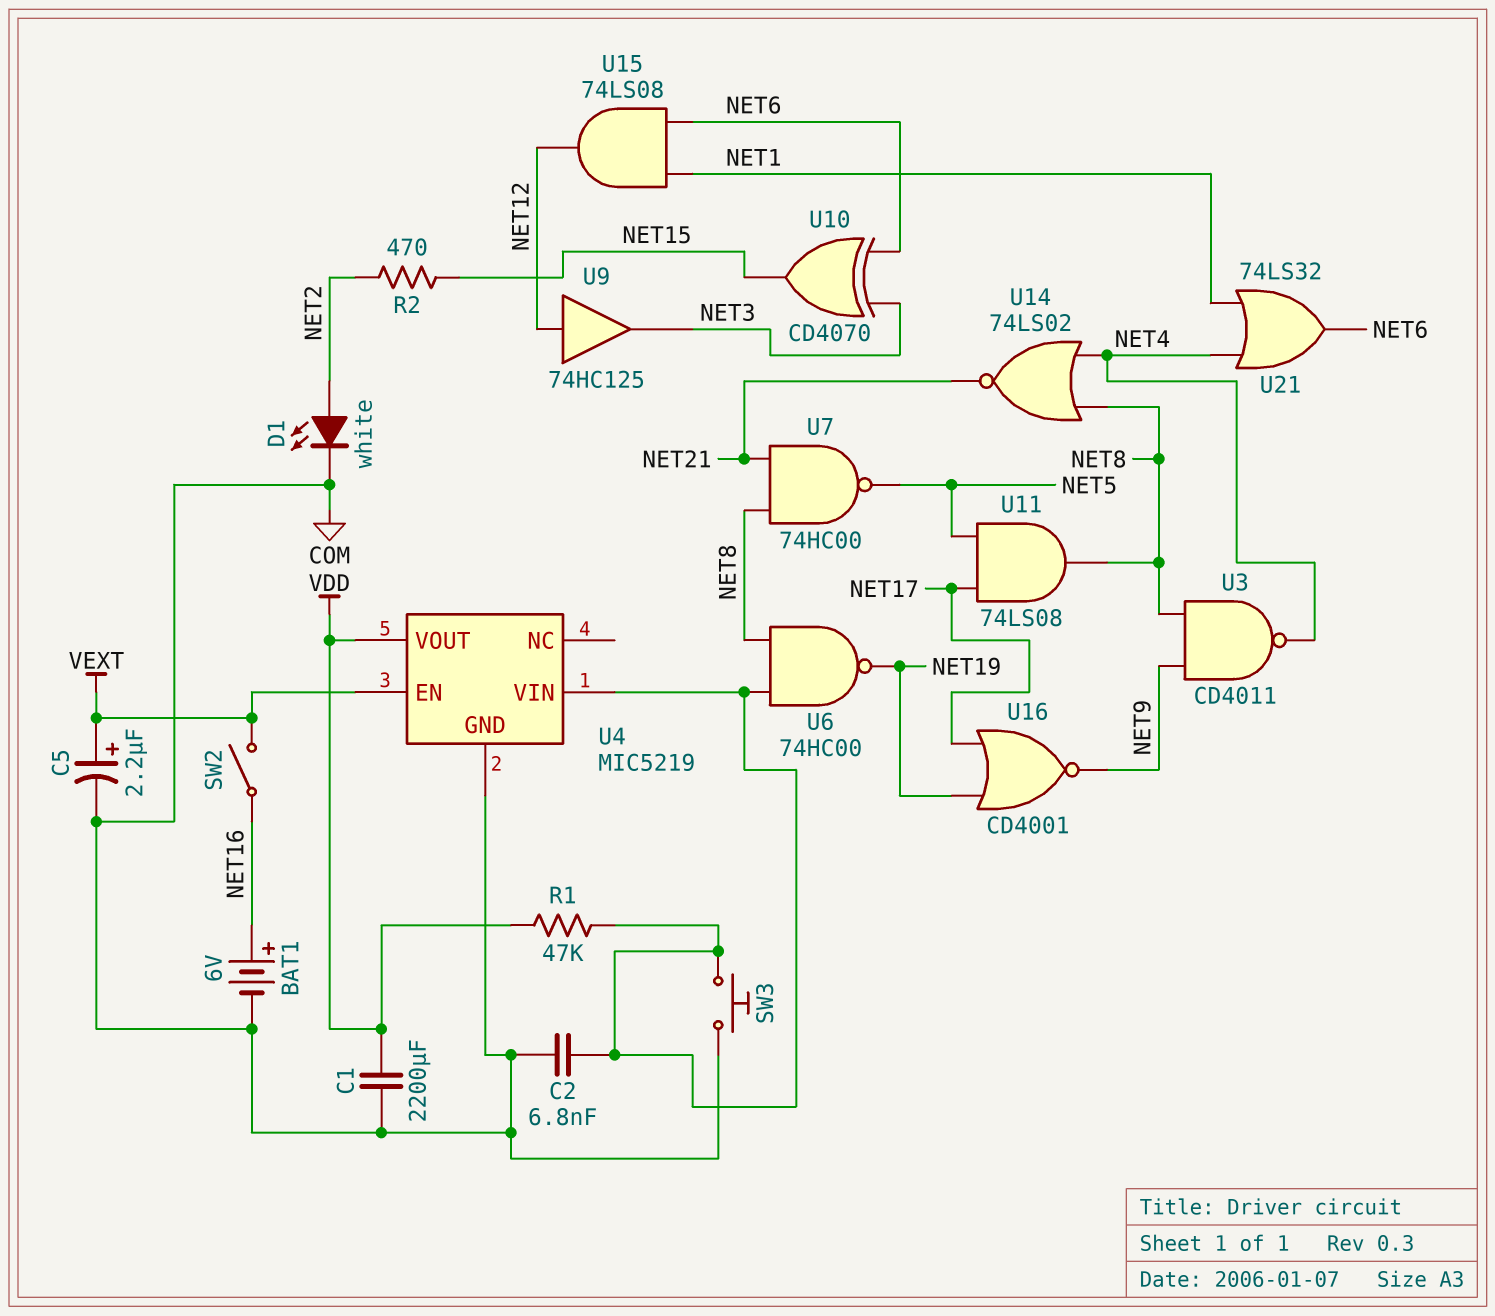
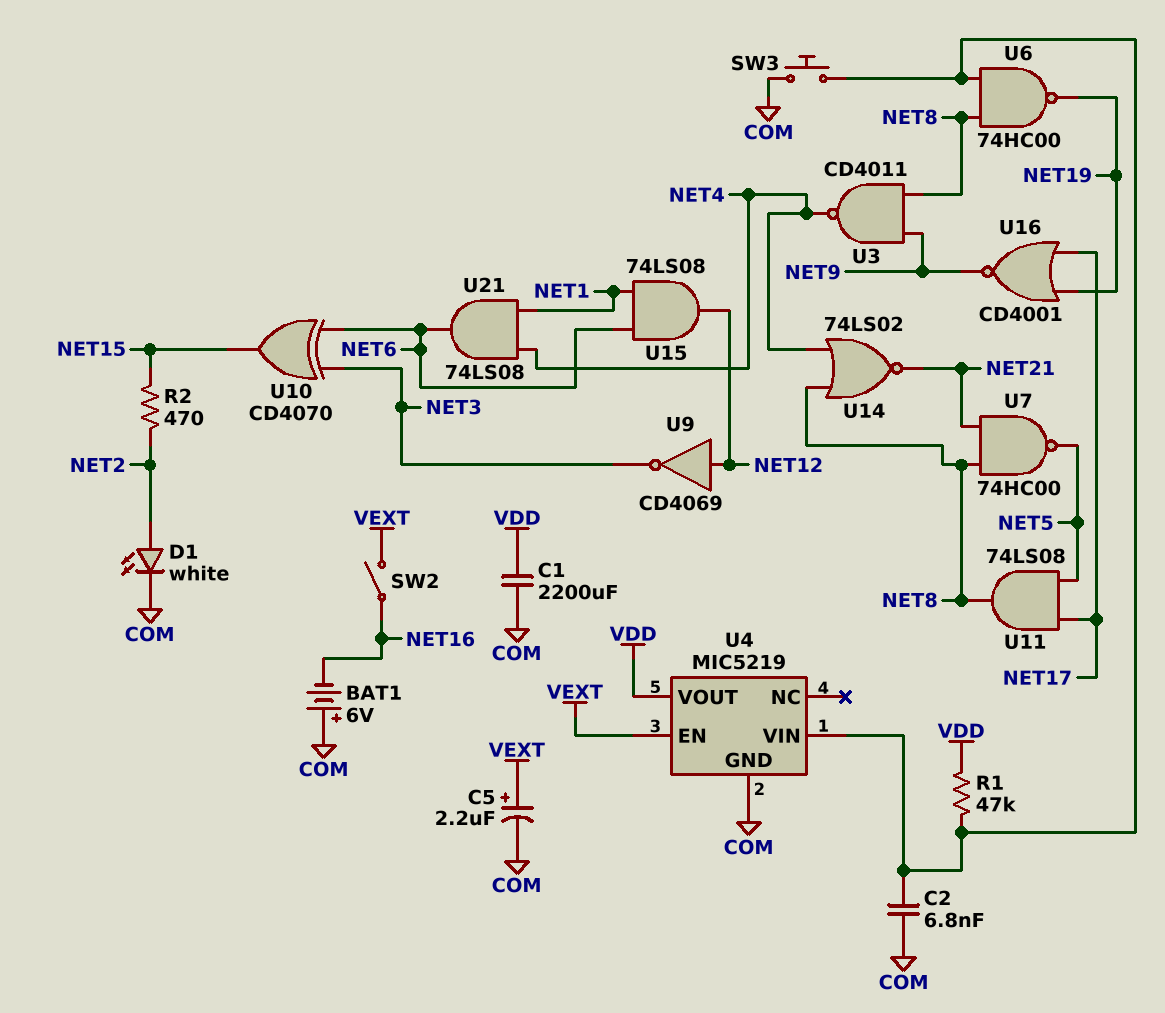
BAT1: 6V (plus NET16, minus COM) -> 6V (plus COM, minus NET16)
U9: buffer 74HC125 (in NET12, out NET3) -> NOT CD4069 (in NET12, out NET3)
U21: OR 74LS32 (in NET1, in NET4, out NET6) -> AND 74LS08 (in NET1, in NET4, out NET6)

